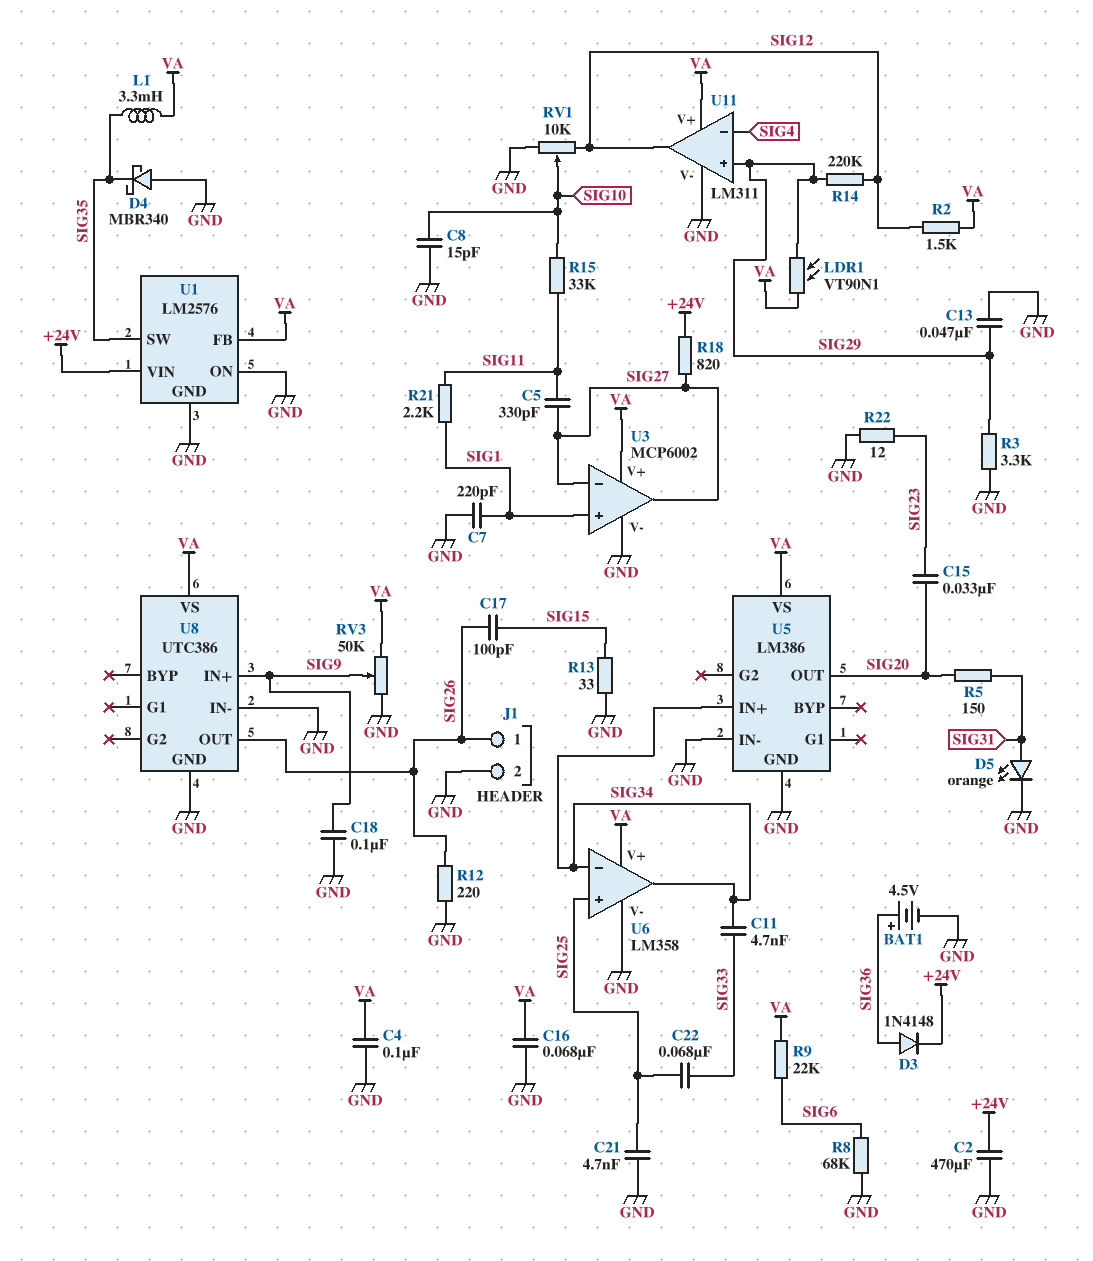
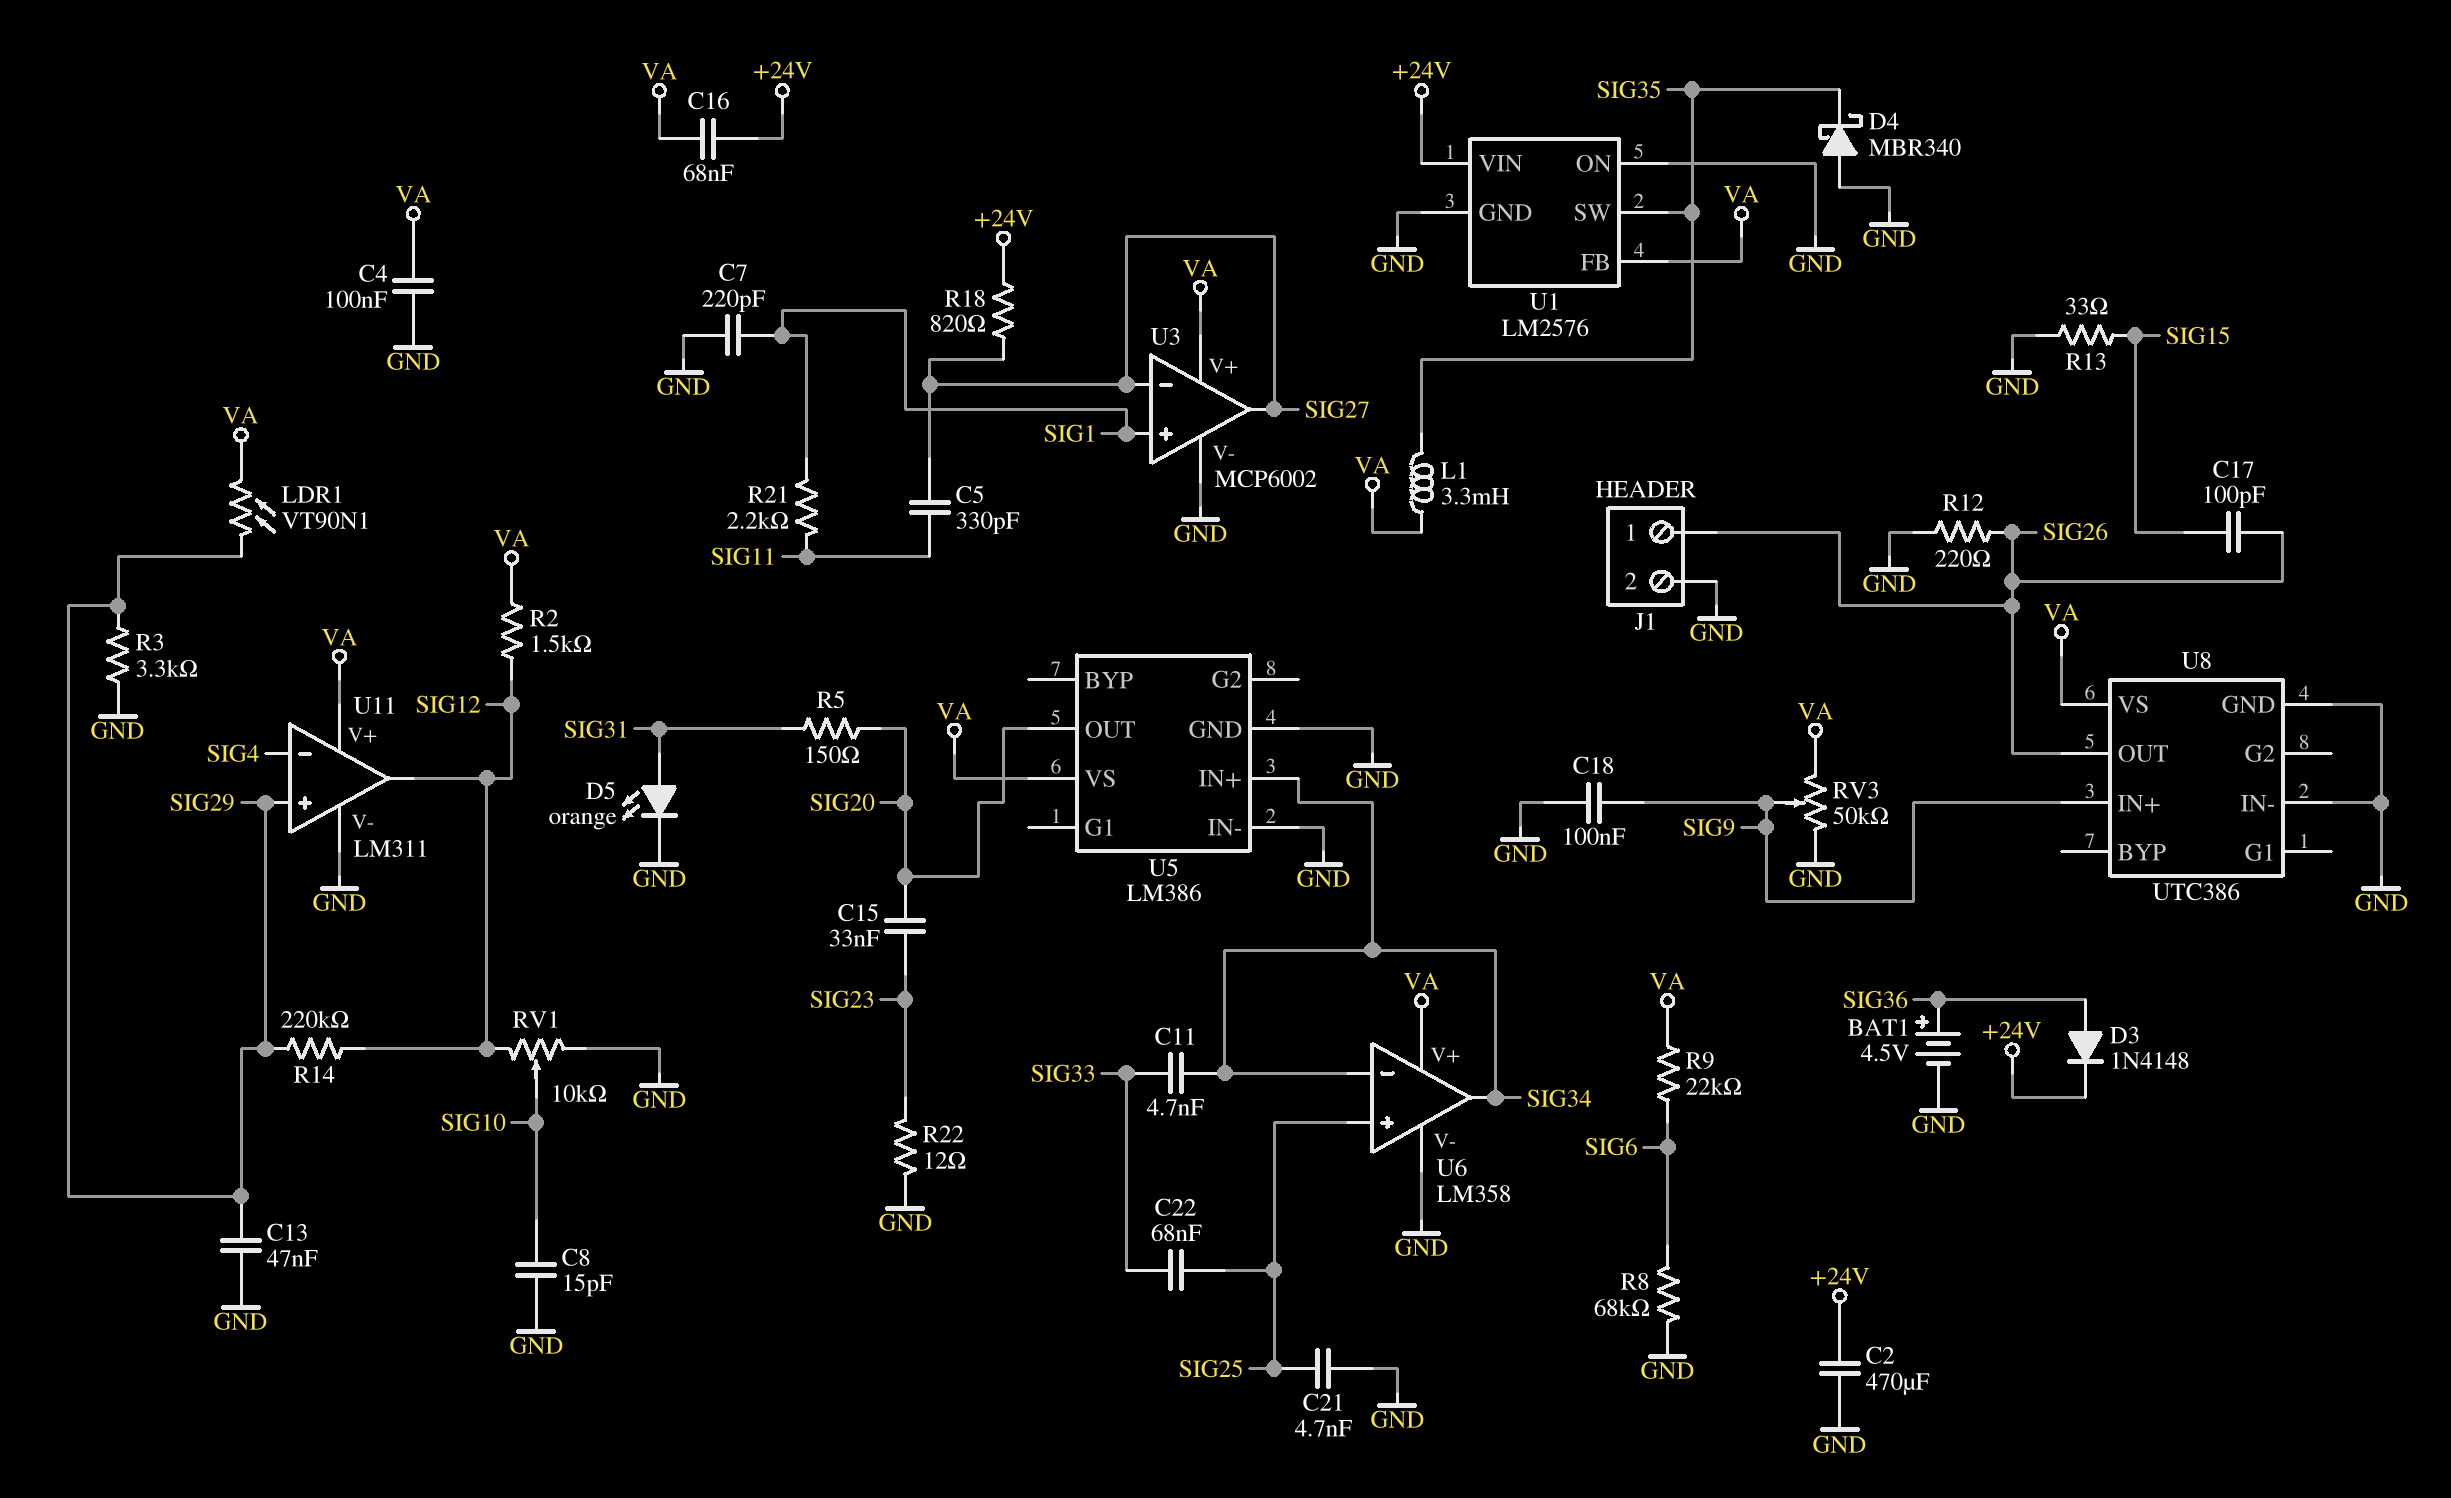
C16: 68nF (GND, VA) -> 68nF (+24V, VA)
R15: 33k (SIG10, SIG11) -> none

